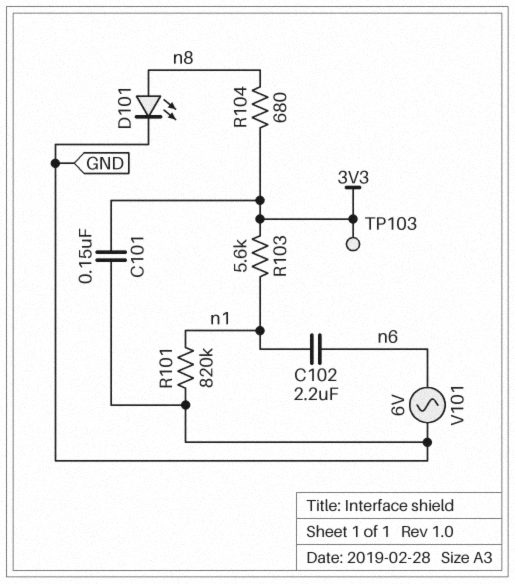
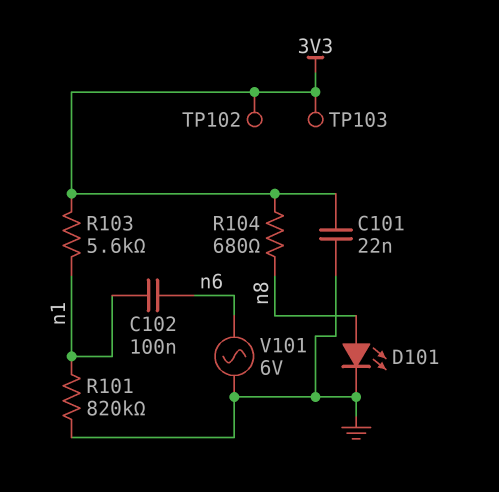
C101: 150nF (3V3, GND) -> 22nF (3V3, GND)
C102: 2.2uF (n1, n6) -> 100nF (n1, n6)
TP102: none -> test point (3V3)

